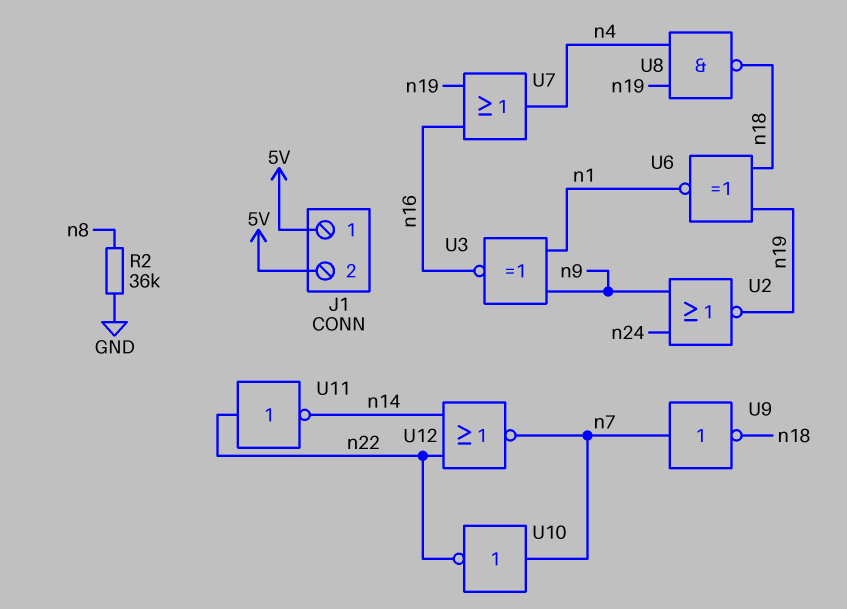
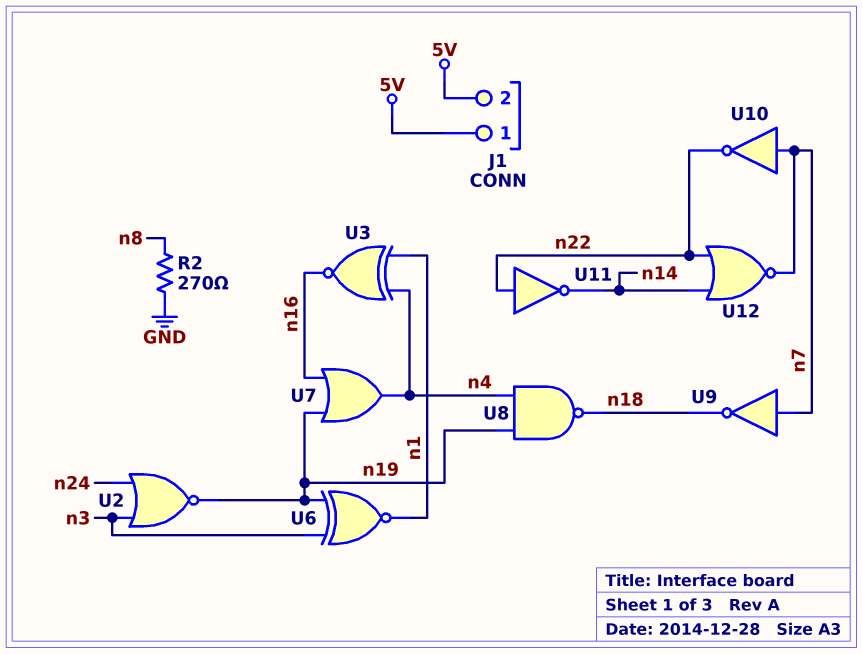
R2: 36k (GND, n8) -> 270 (GND, n8)
U2: NOR (in n9, in n24, out n19) -> NOR (in n3, in n24, out n19)
U3: XNOR (in n1, in n9, out n16) -> XNOR (in n1, in n4, out n16)
U6: XNOR (in n18, in n19, out n1) -> XNOR (in n3, in n19, out n1)

